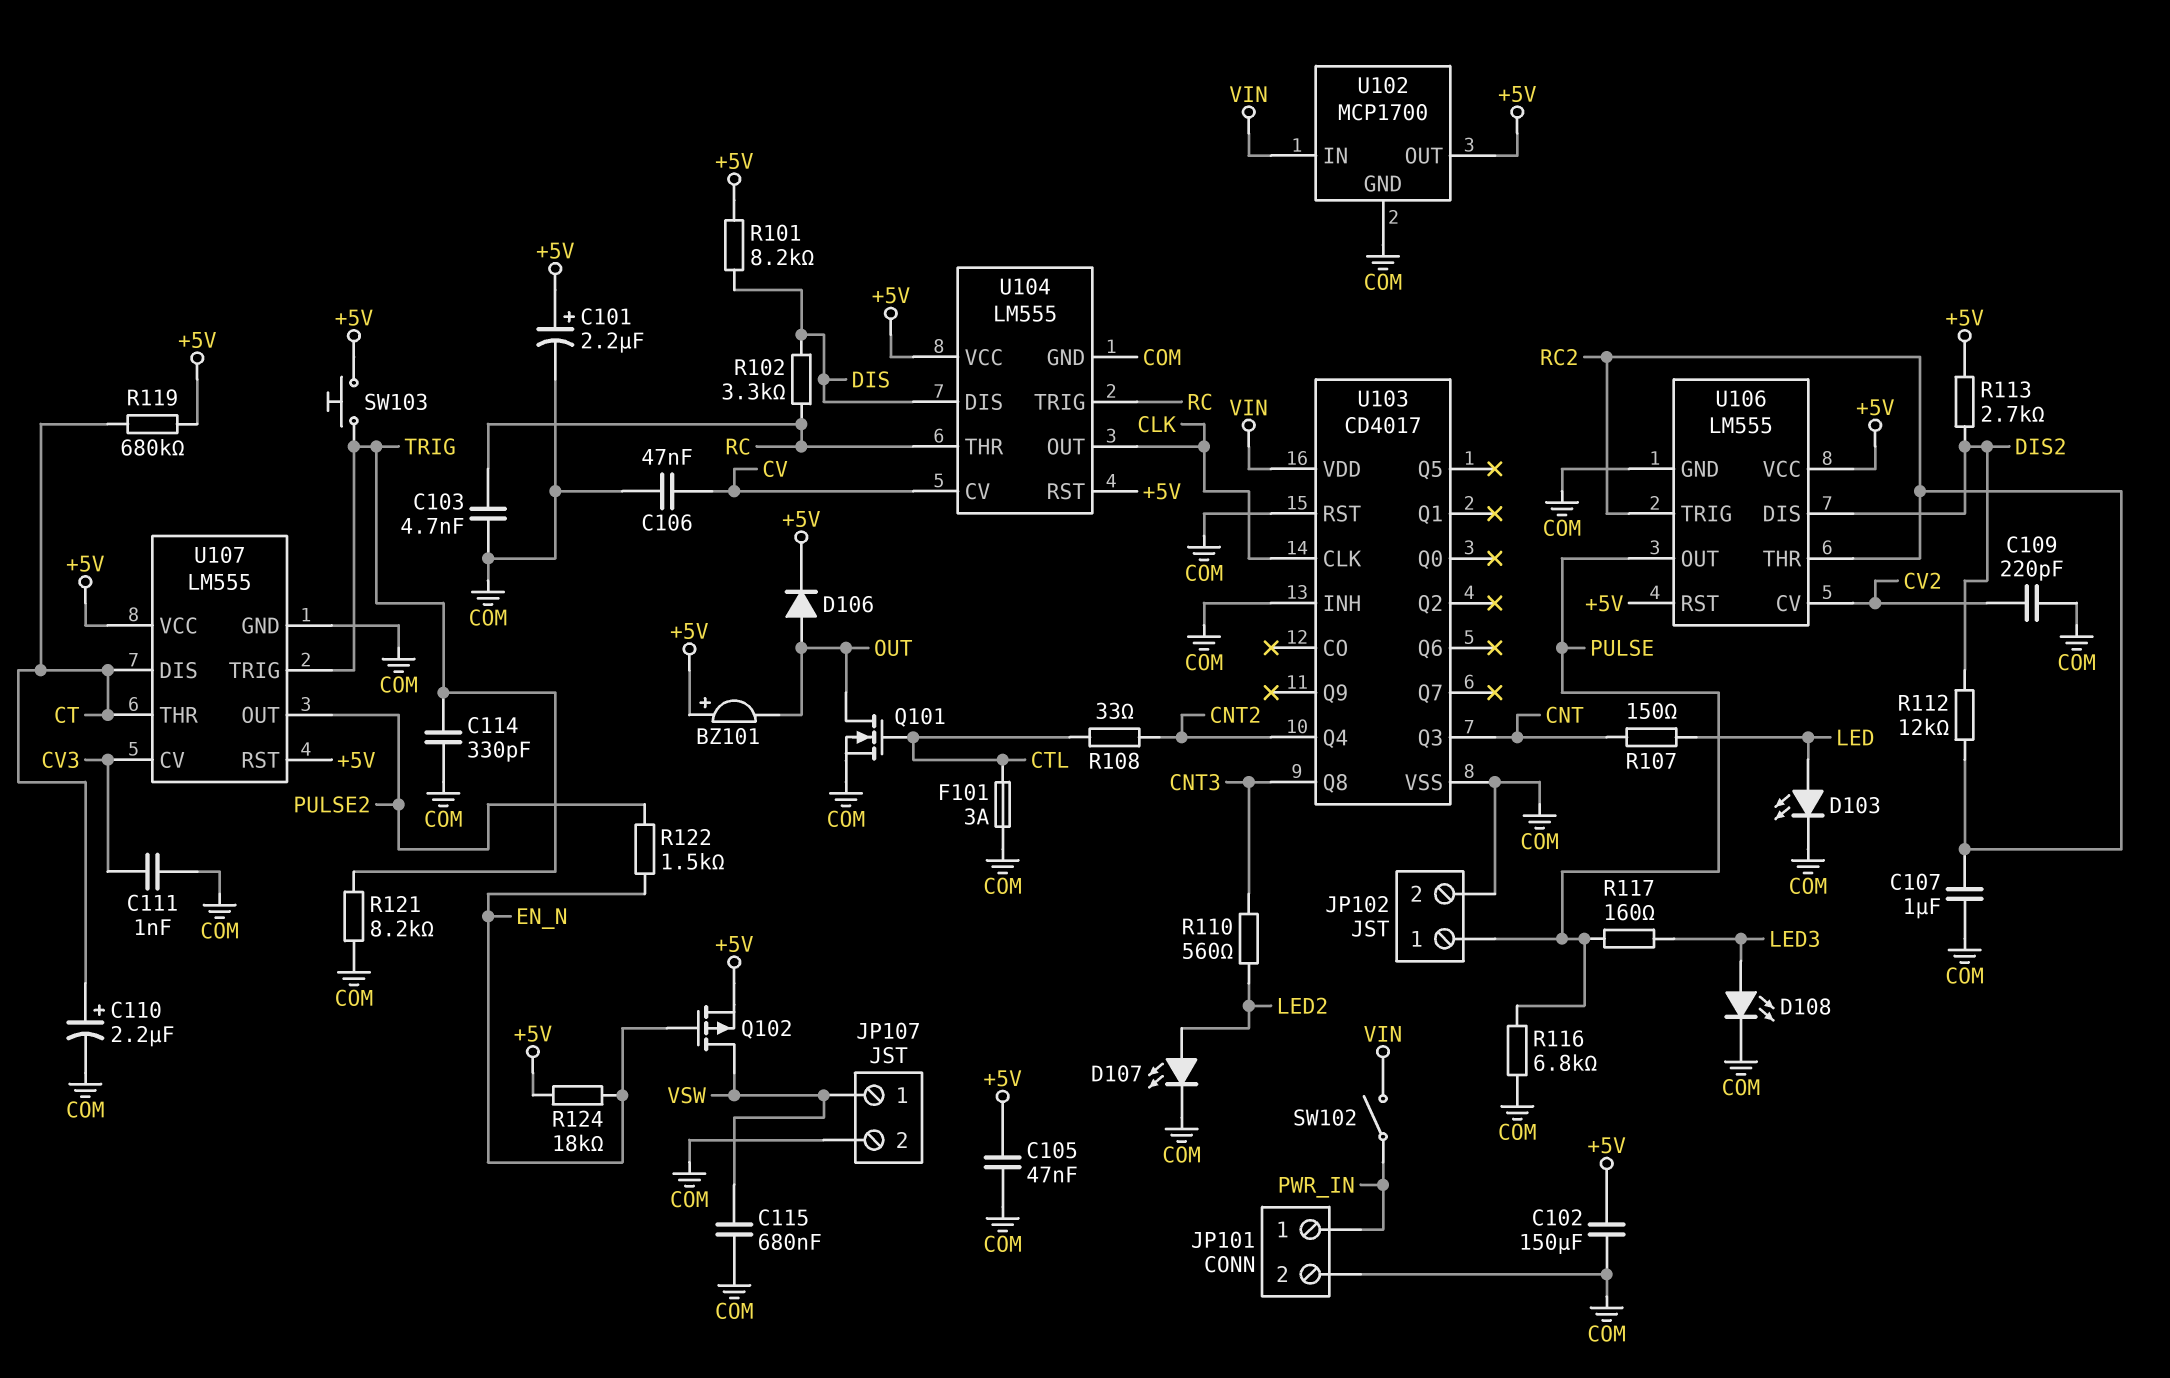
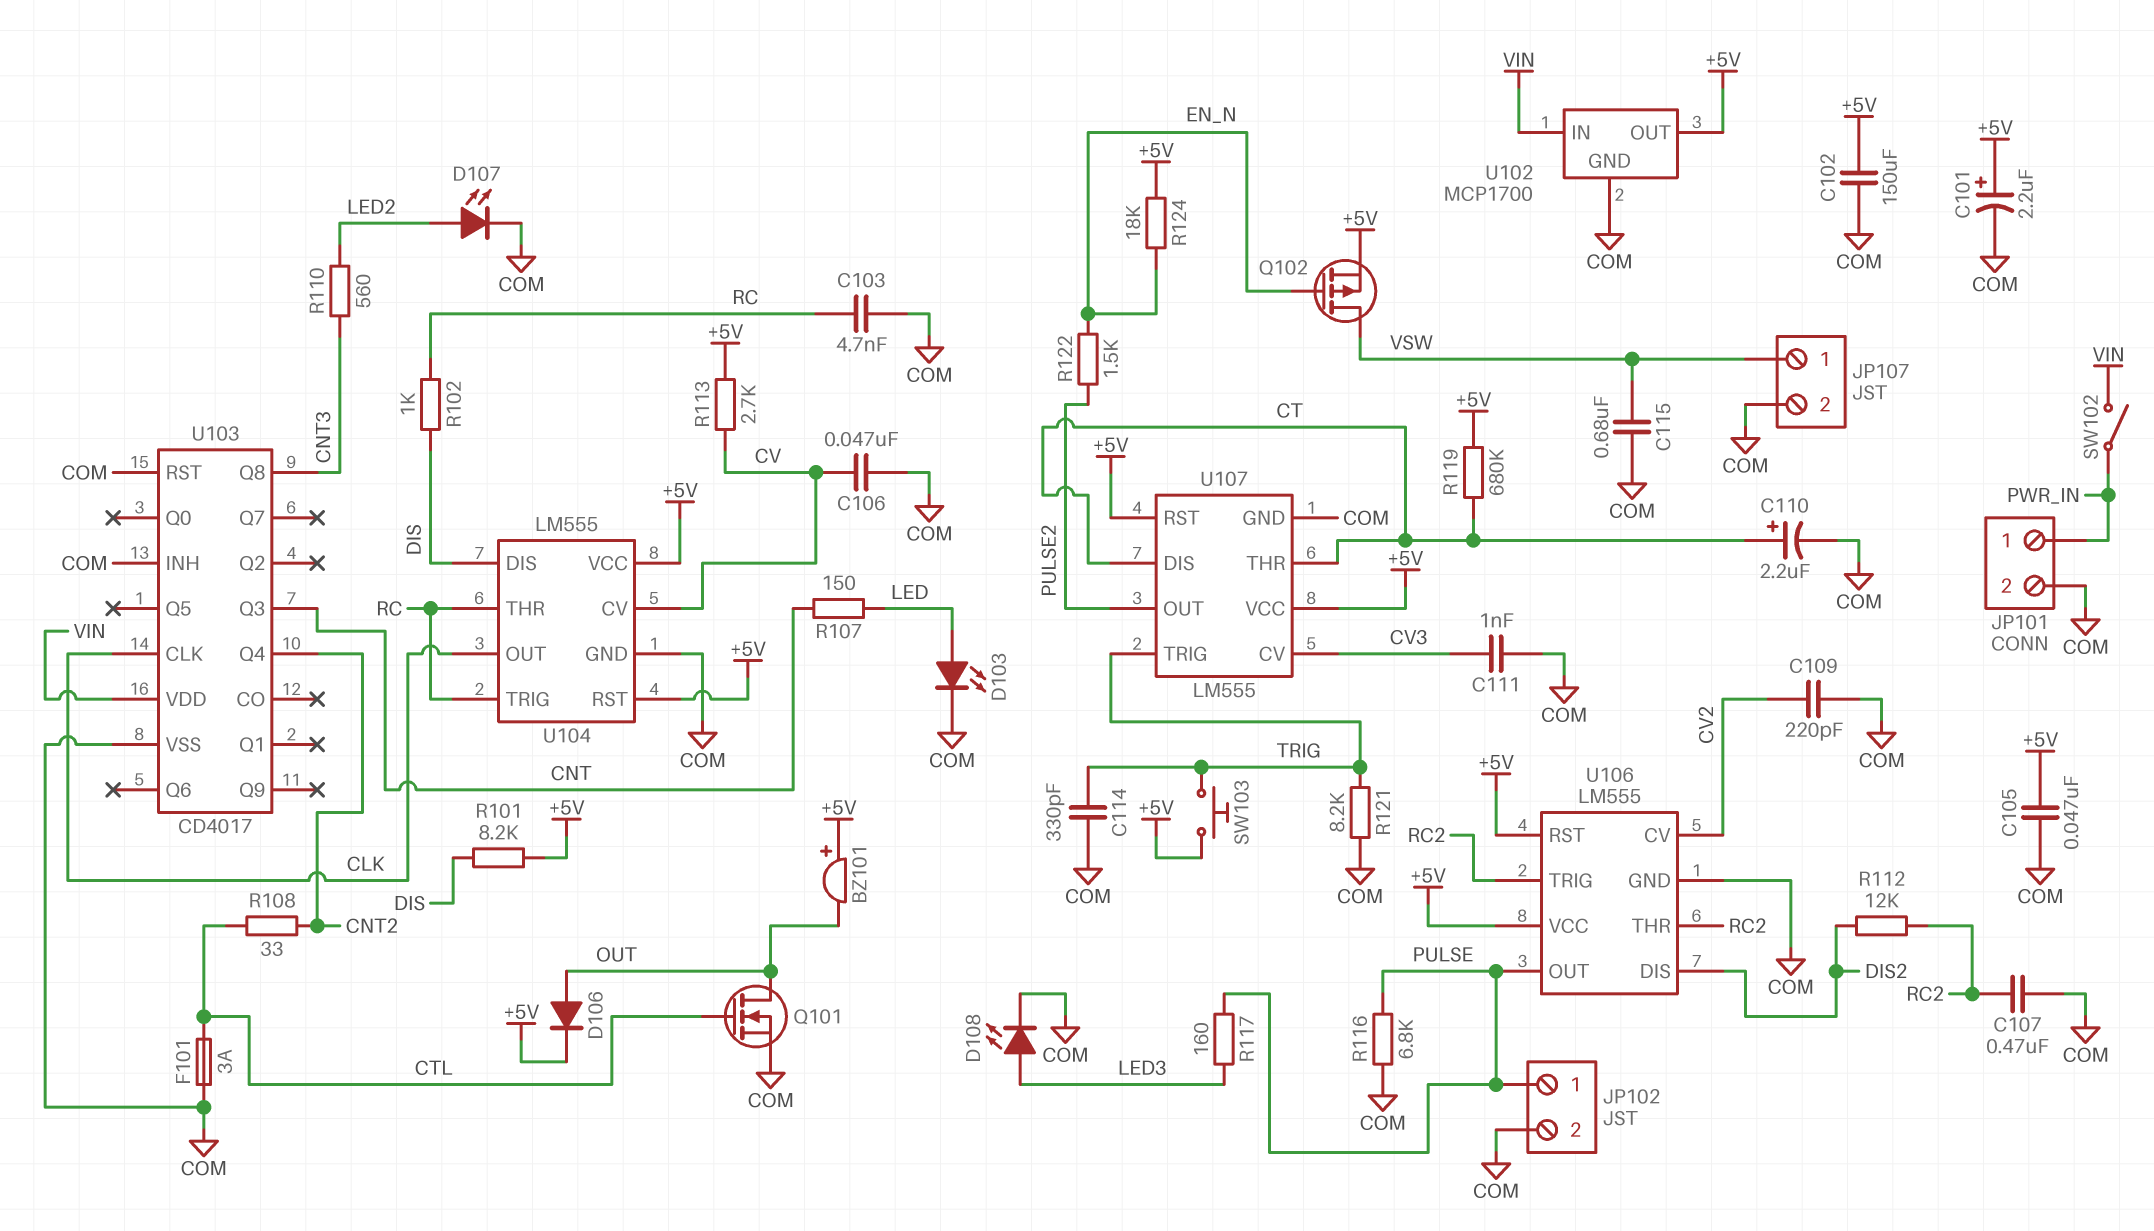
C107: 1uF (COM, RC2) -> 470nF (COM, RC2)
R102: 3.3k (DIS, RC) -> 1k (DIS, RC)
R113: 2.7k (+5V, DIS2) -> 2.7k (+5V, CV)

